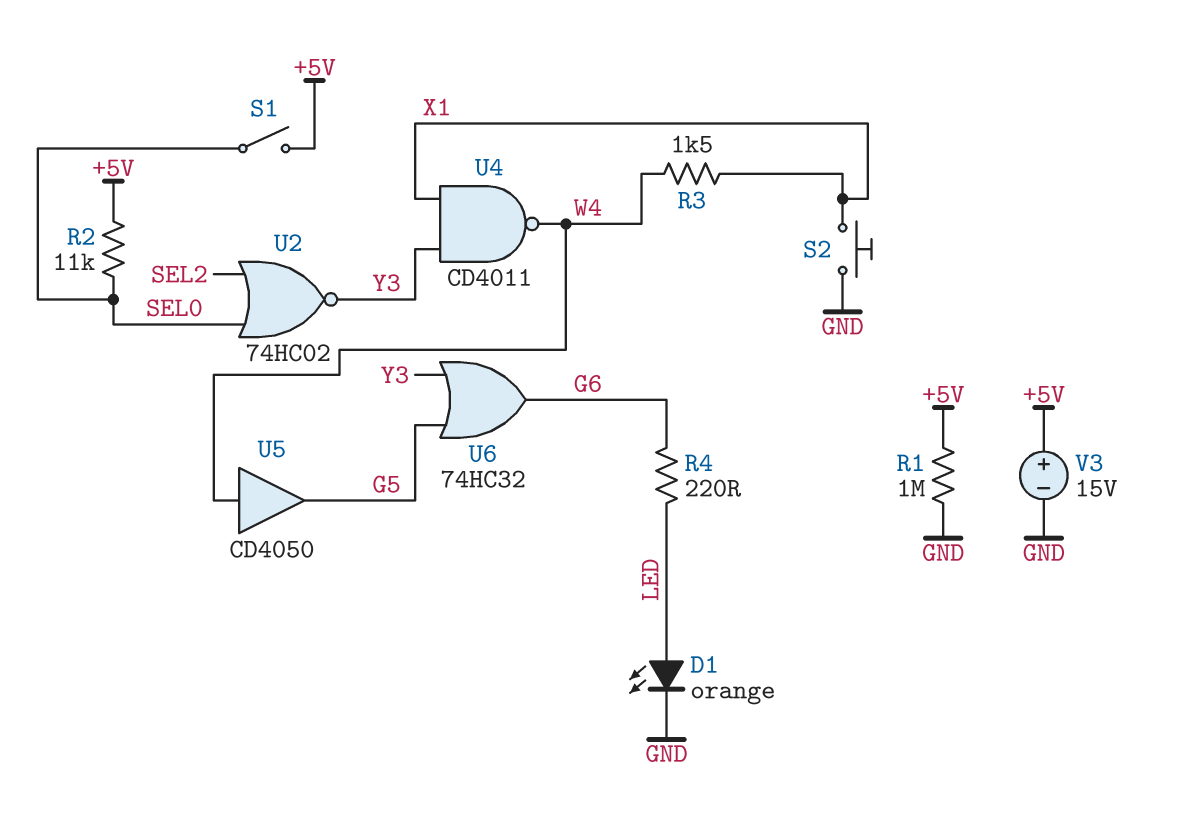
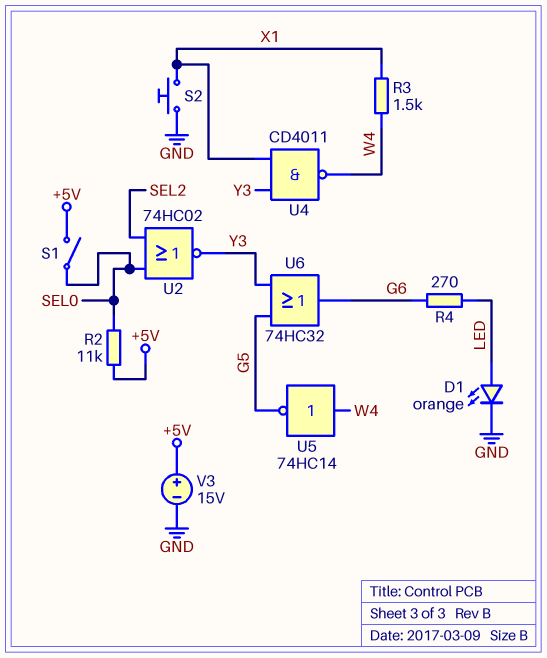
R1: 1M (+5V, GND) -> none
R4: 220 (G6, LED) -> 270 (G6, LED)
U5: buffer CD4050 (in W4, out G5) -> NOT 74HC14 (in W4, out G5)

